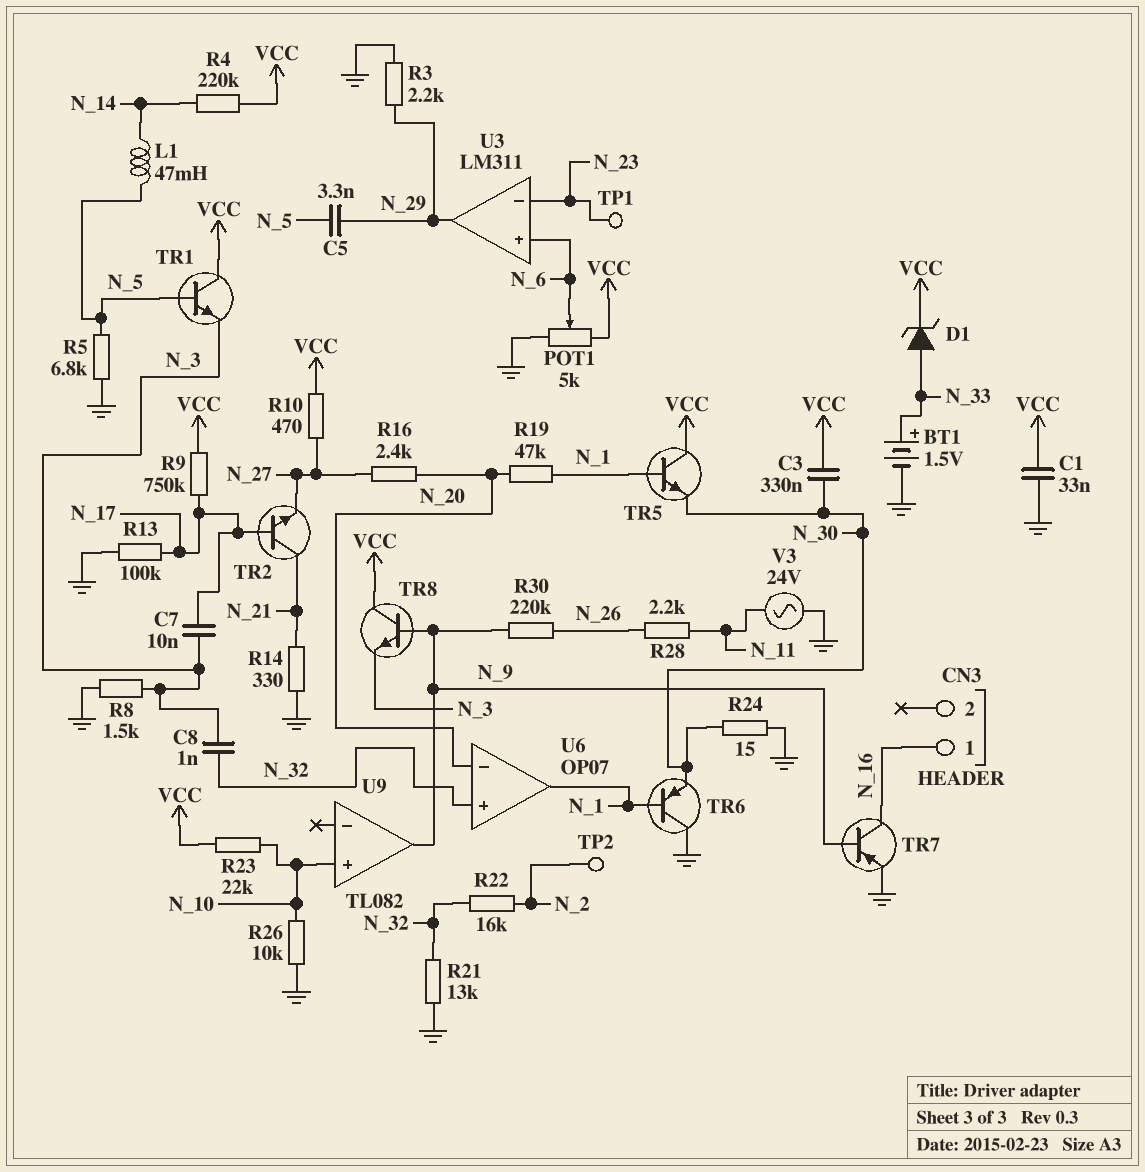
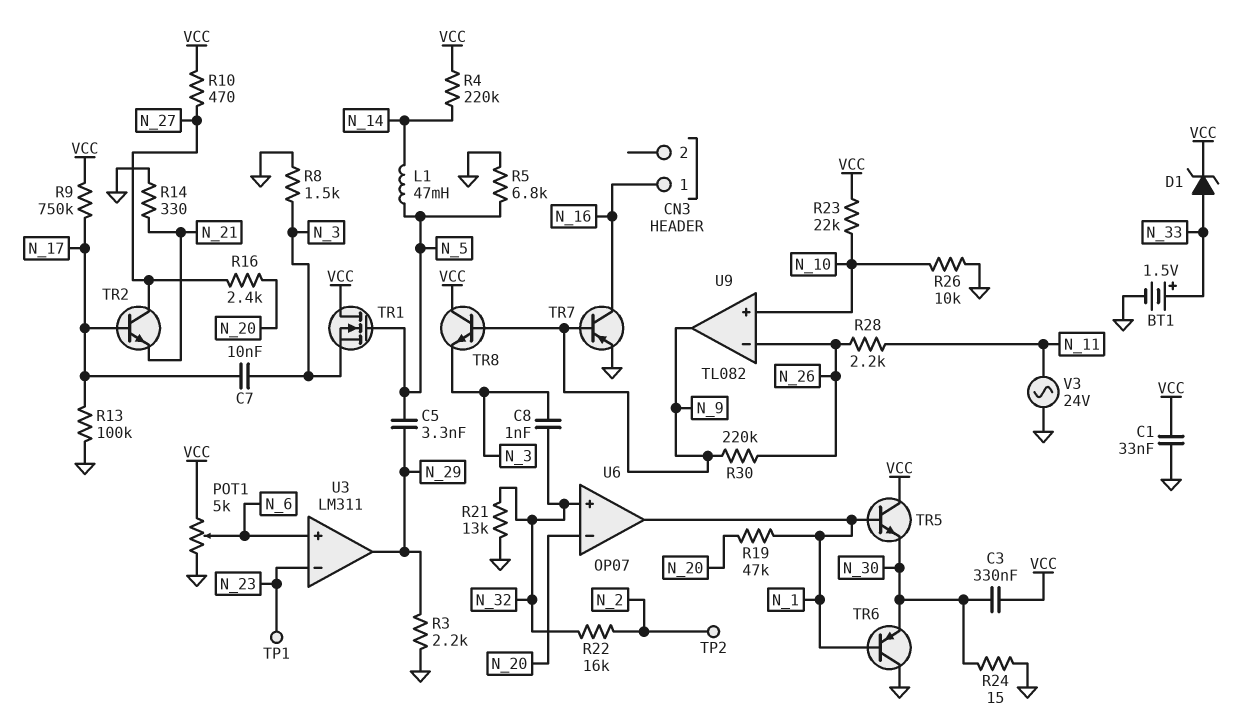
TR1: NPN (B N_5, C VCC, E N_3) -> NMOS (G N_5, D VCC, S N_3)
TR2: NPN (B N_17, C N_21, E N_27) -> NPN (B N_17, C N_27, E N_21)
U9 pin in-: none -> N_26

